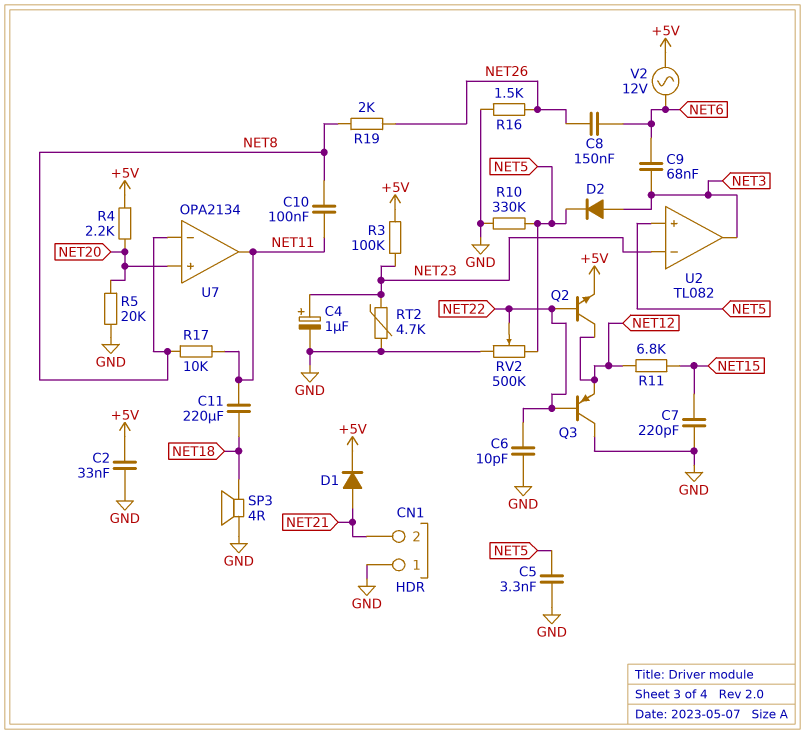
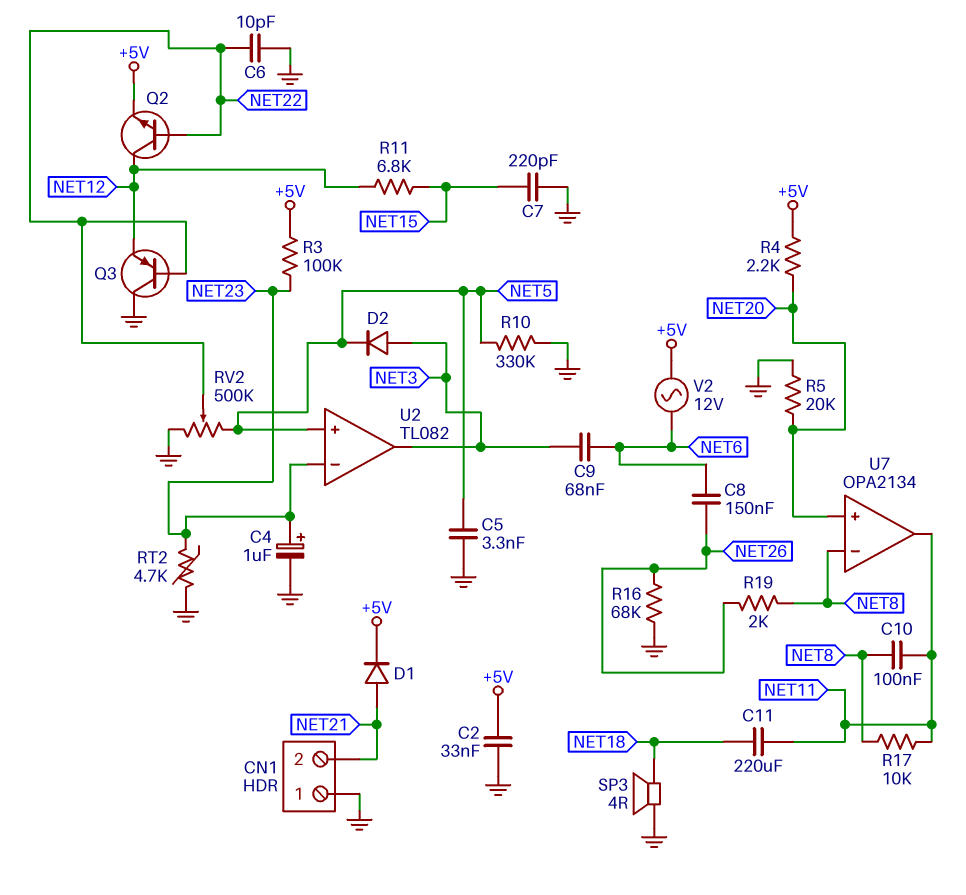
R16: 1.5k (GND, NET26) -> 68k (GND, NET26)

